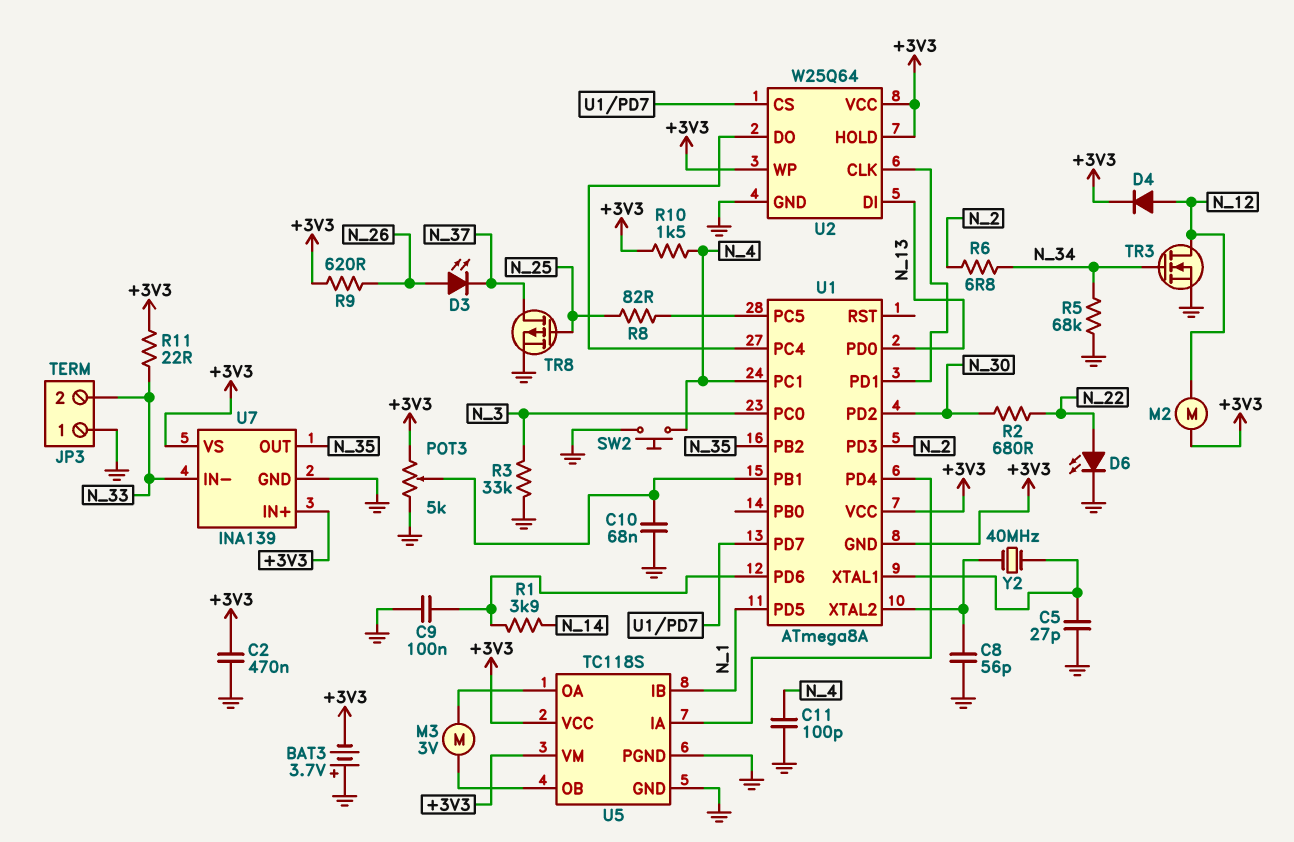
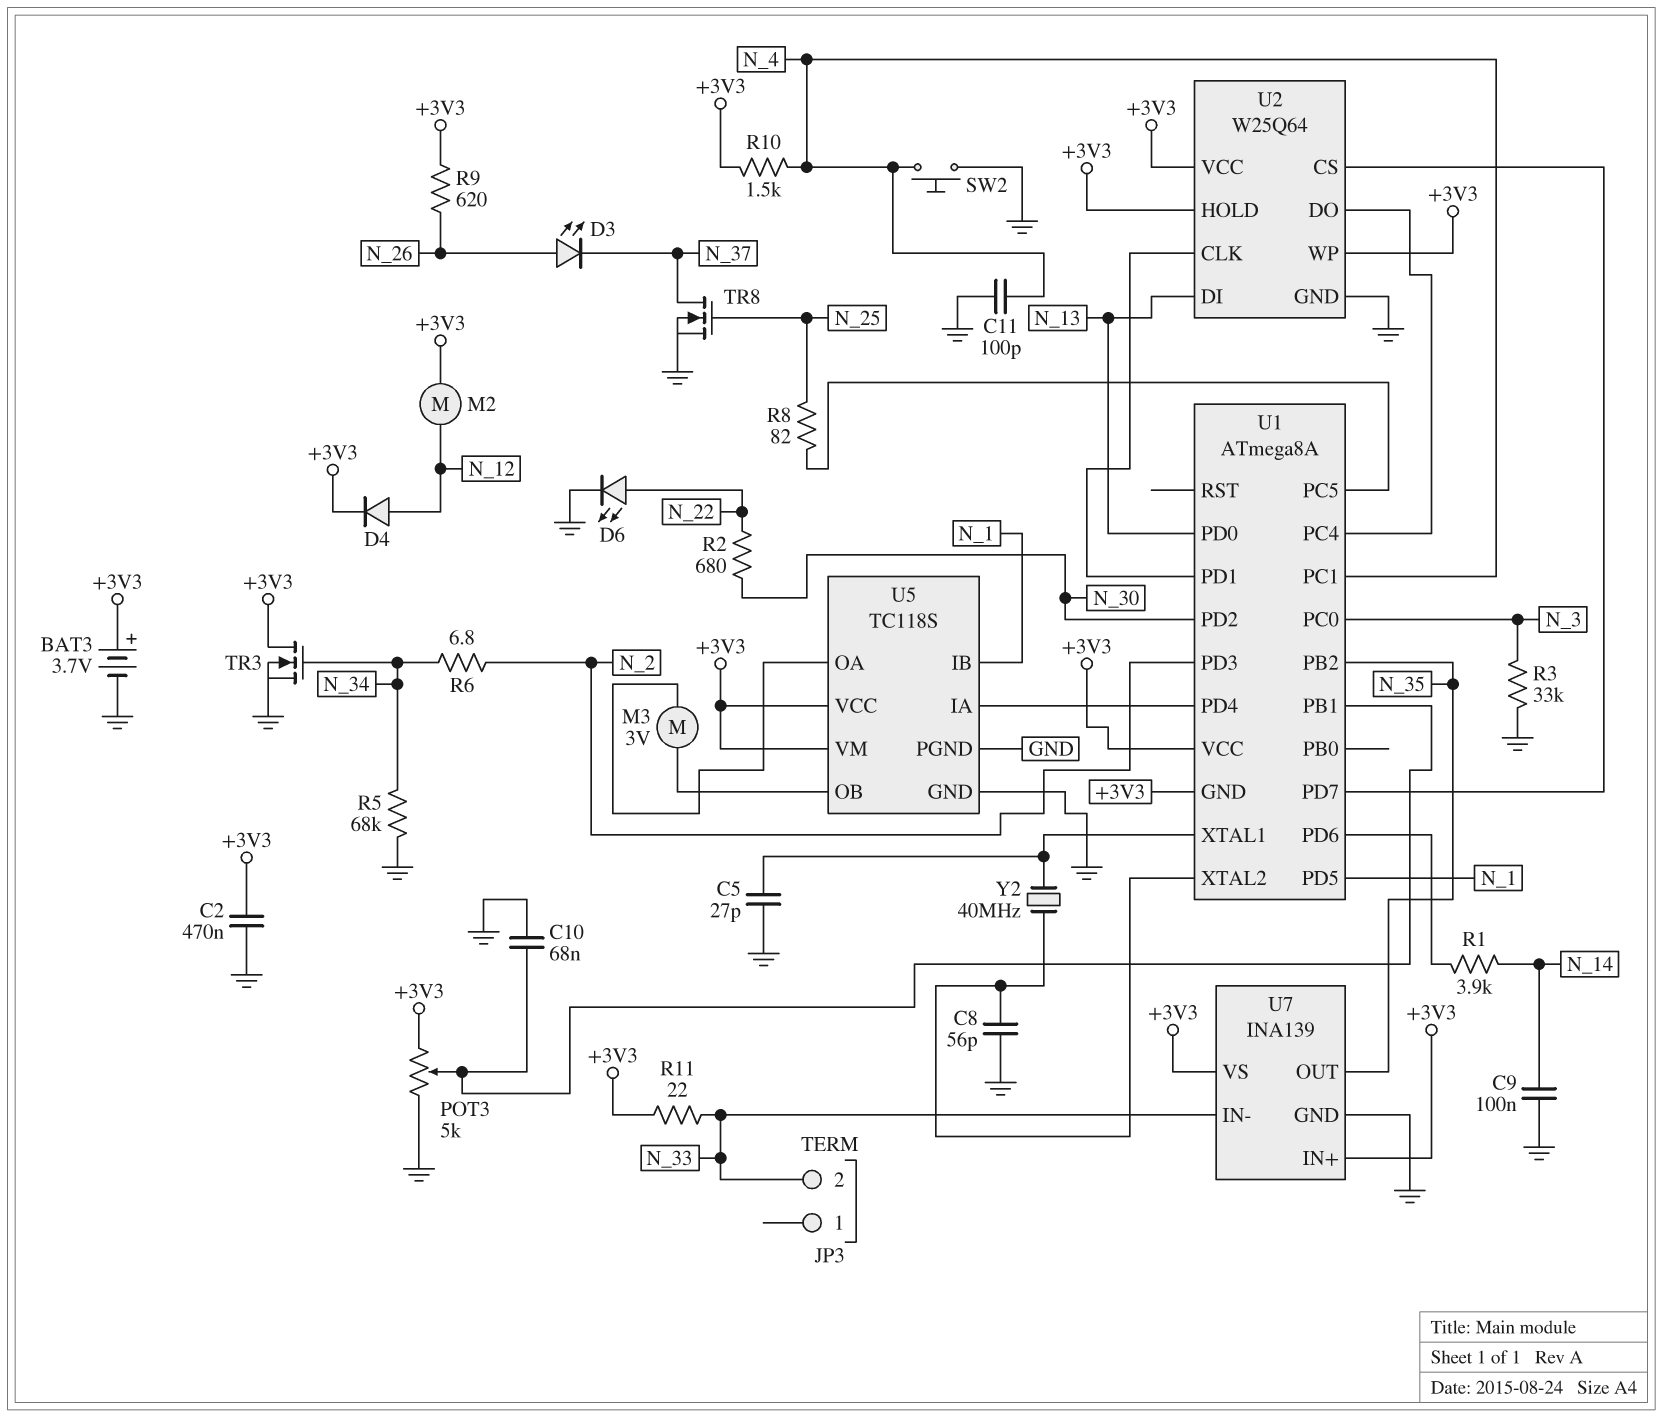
BAT3: 3.7V (plus GND, minus +3V3) -> 3.7V (plus +3V3, minus GND)
C9: 100nF (GND, U1/PD6) -> 100nF (GND, N_14)
JP3 pin 1: GND -> none
TR3: NMOS (G N_34, D N_12, S GND) -> NMOS (G N_34, D +3V3, S GND)
TR8: PMOS (G N_25, D N_37, S GND) -> NMOS (G N_25, D N_37, S GND)

